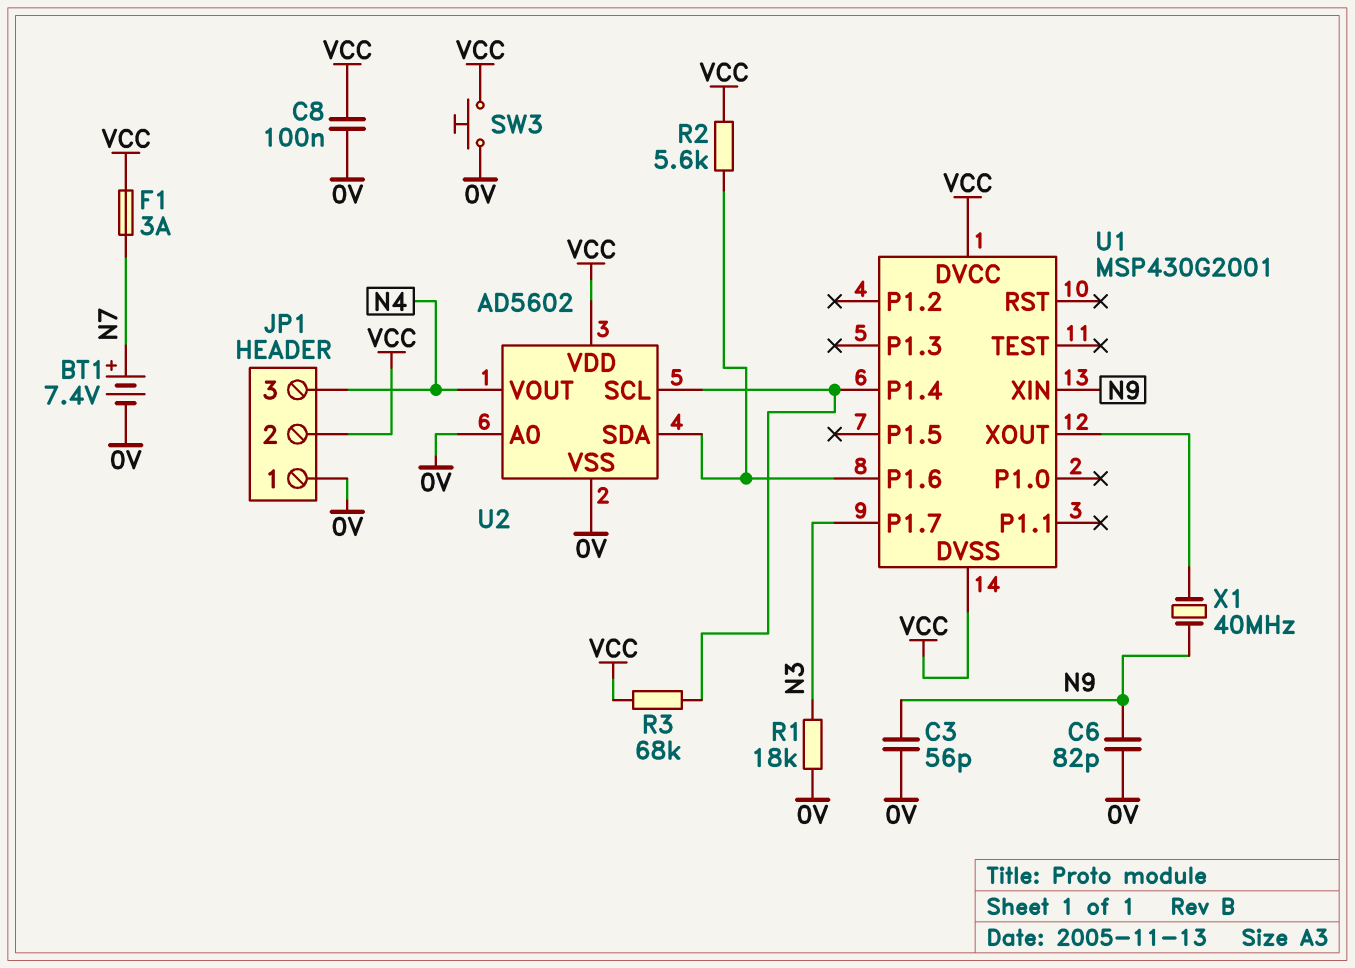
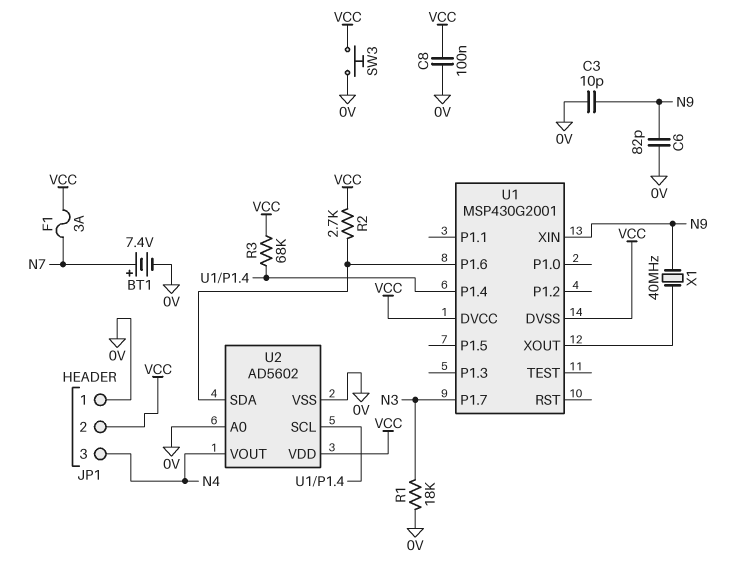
C3: 56pF (0V, N9) -> 10pF (0V, N9)
R2: 5.6k (U1/P1.6, VCC) -> 2.7k (U1/P1.6, VCC)

